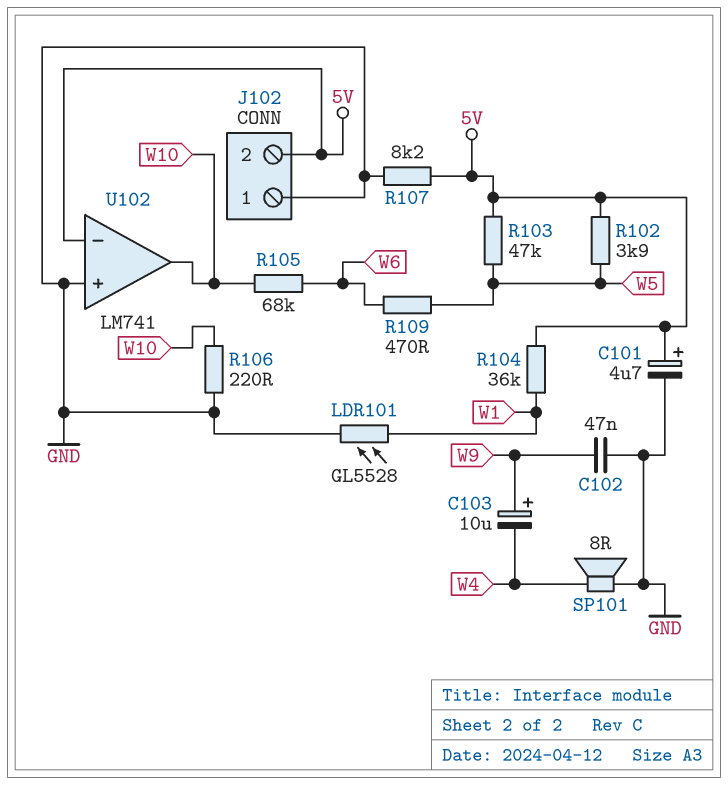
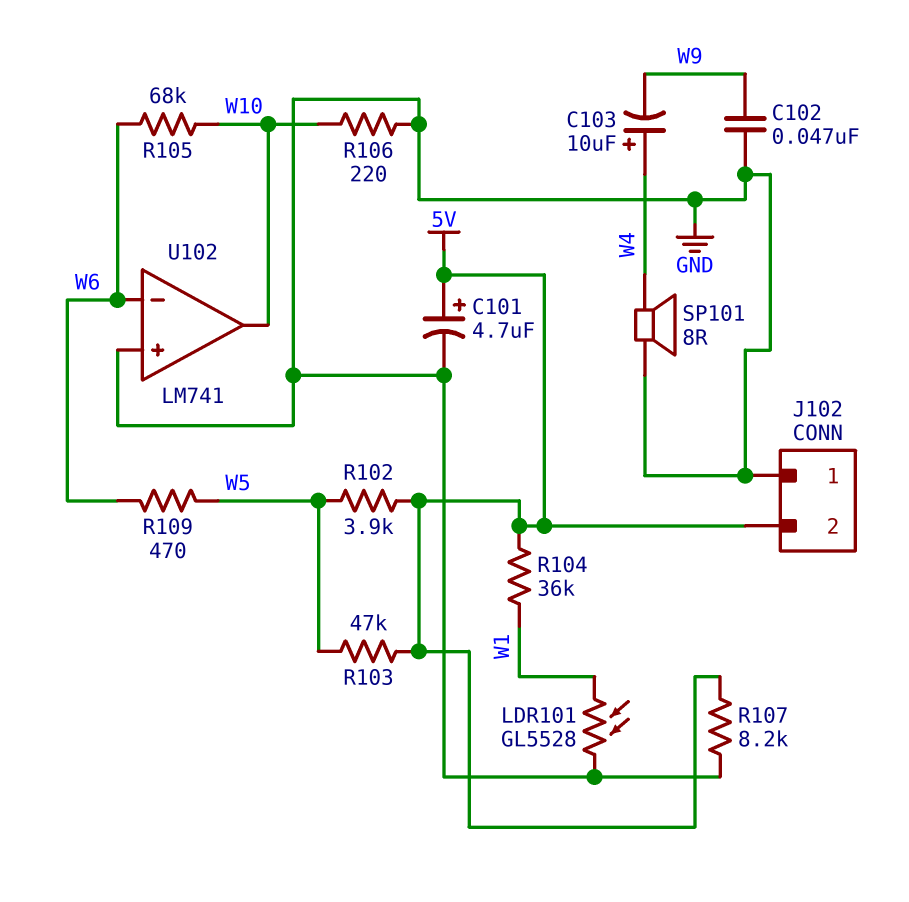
C103: 10uF (plus W9, minus W4) -> 10uF (plus W4, minus W9)
U102 pin in-: 5V -> W6

